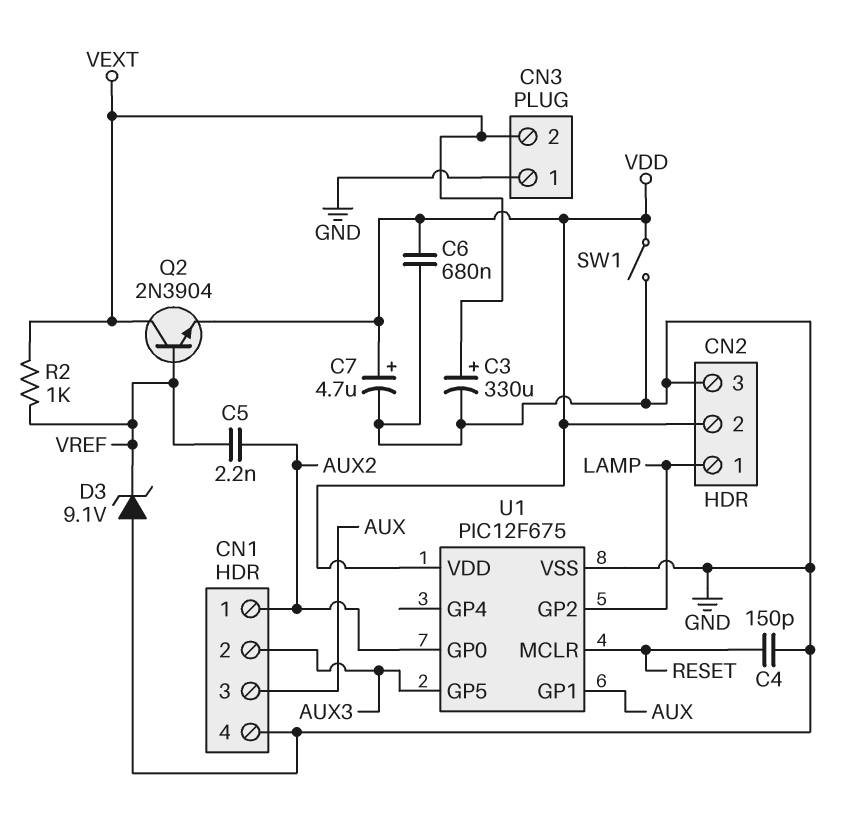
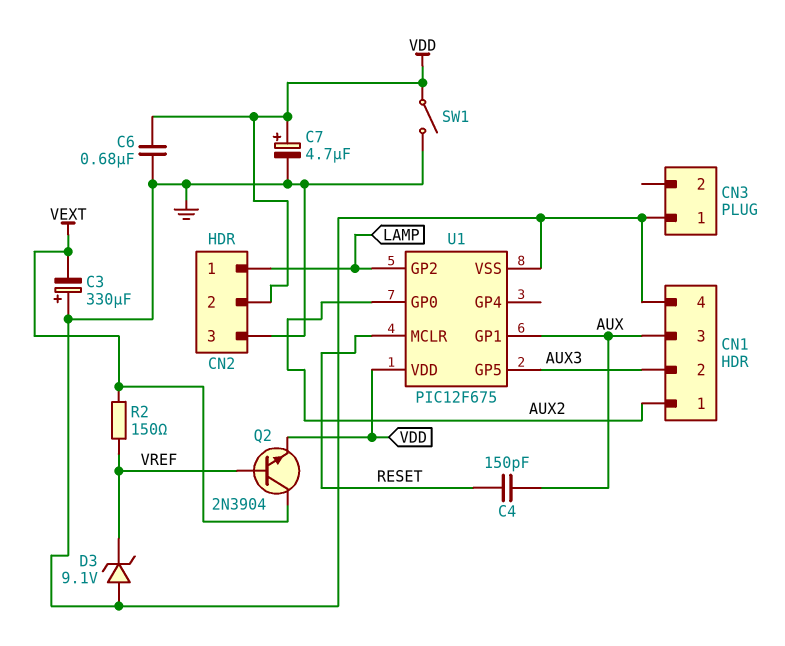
C3: 330uF (plus VEXT, minus GND) -> 330uF (plus GND, minus VEXT)
C4: 150pF (GND, RESET) -> 150pF (AUX, RESET)
C5: 2.2nF (AUX2, VREF) -> none
CN3 pin 2: VEXT -> none
R2: 1k (VEXT, VREF) -> 150 (VEXT, VREF)

